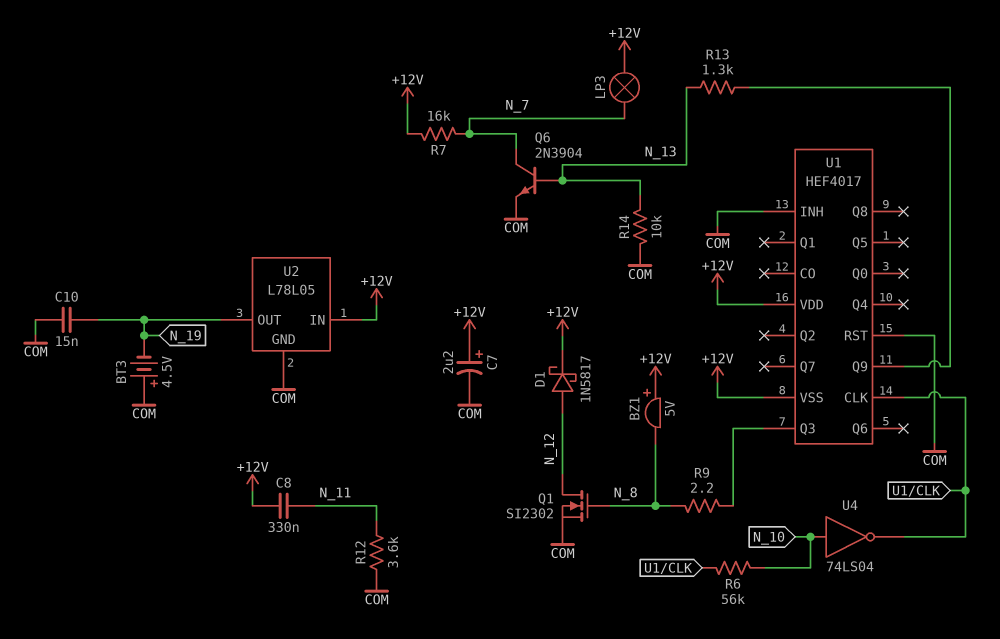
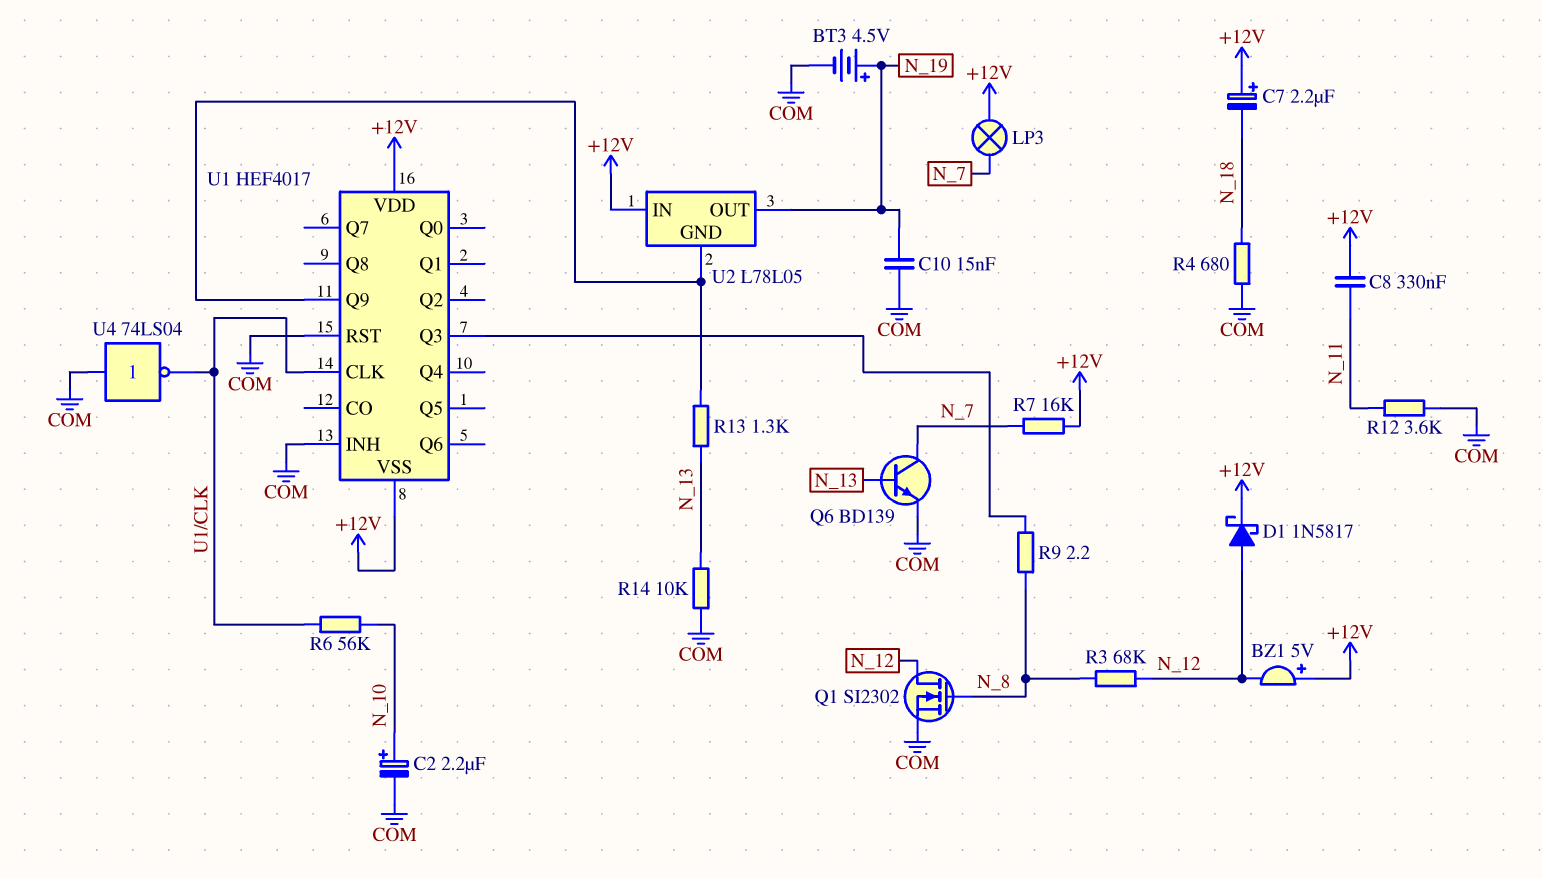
BT3: 4.5V (plus COM, minus N_19) -> 4.5V (plus N_19, minus COM)
BZ1: buzzer 5V (plus +12V, minus N_8) -> buzzer 5V (plus +12V, minus N_12)
C2: none -> 2.2uF (plus N_10, minus COM)
C7: 2.2uF (plus +12V, minus COM) -> 2.2uF (plus +12V, minus N_18)
Q6: NPN 2N3904 (B N_13, C N_7, E COM) -> NPN BD139 (B N_13, C N_7, E COM)
R3: none -> 68k (N_8, N_12)
R4: none -> 680 (COM, N_18)
U2 pin GND: COM -> U1/Q9
U4: NOT 74LS04 (in N_10, out U1/CLK) -> NOT 74LS04 (in COM, out U1/CLK)

